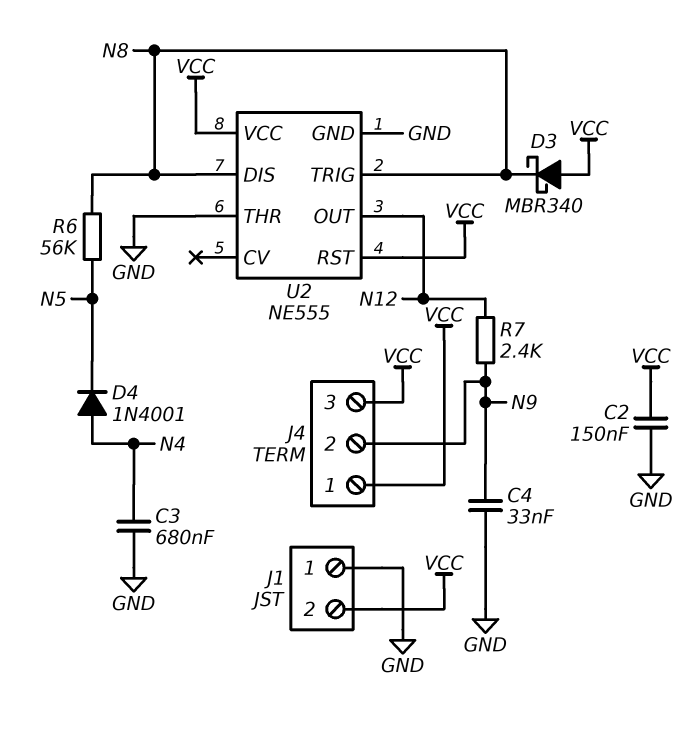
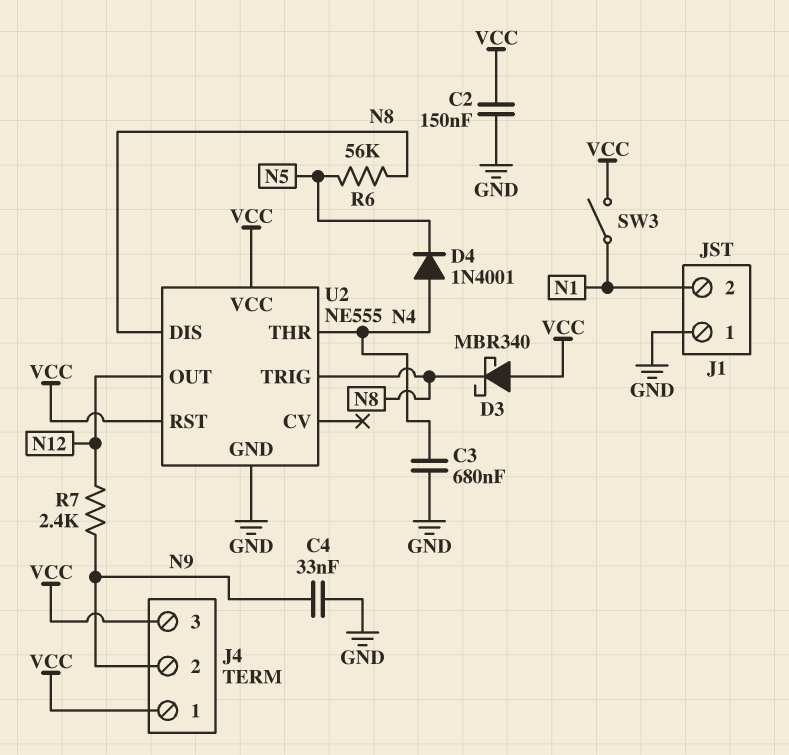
J1 pin 2: VCC -> N1
SW3: none -> switch (N1, VCC)
U2 pin THR: GND -> N4

